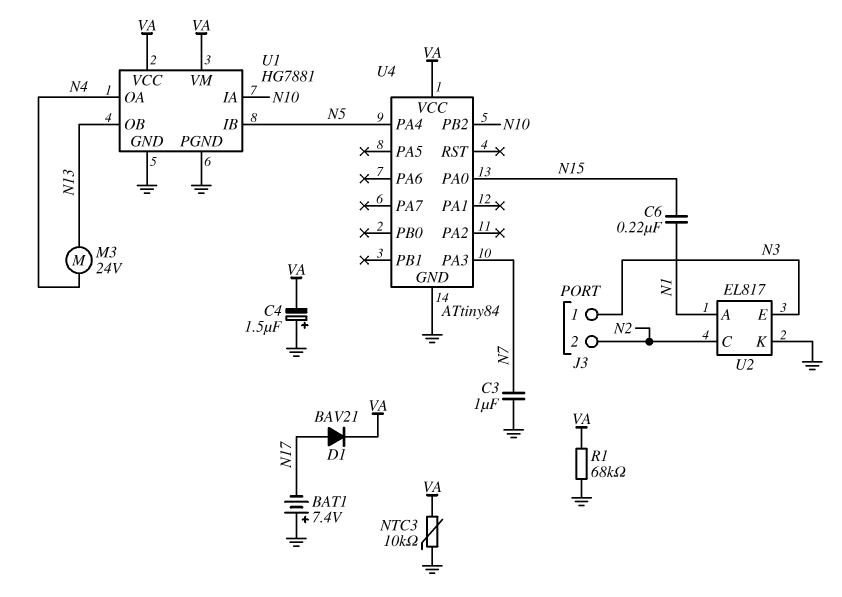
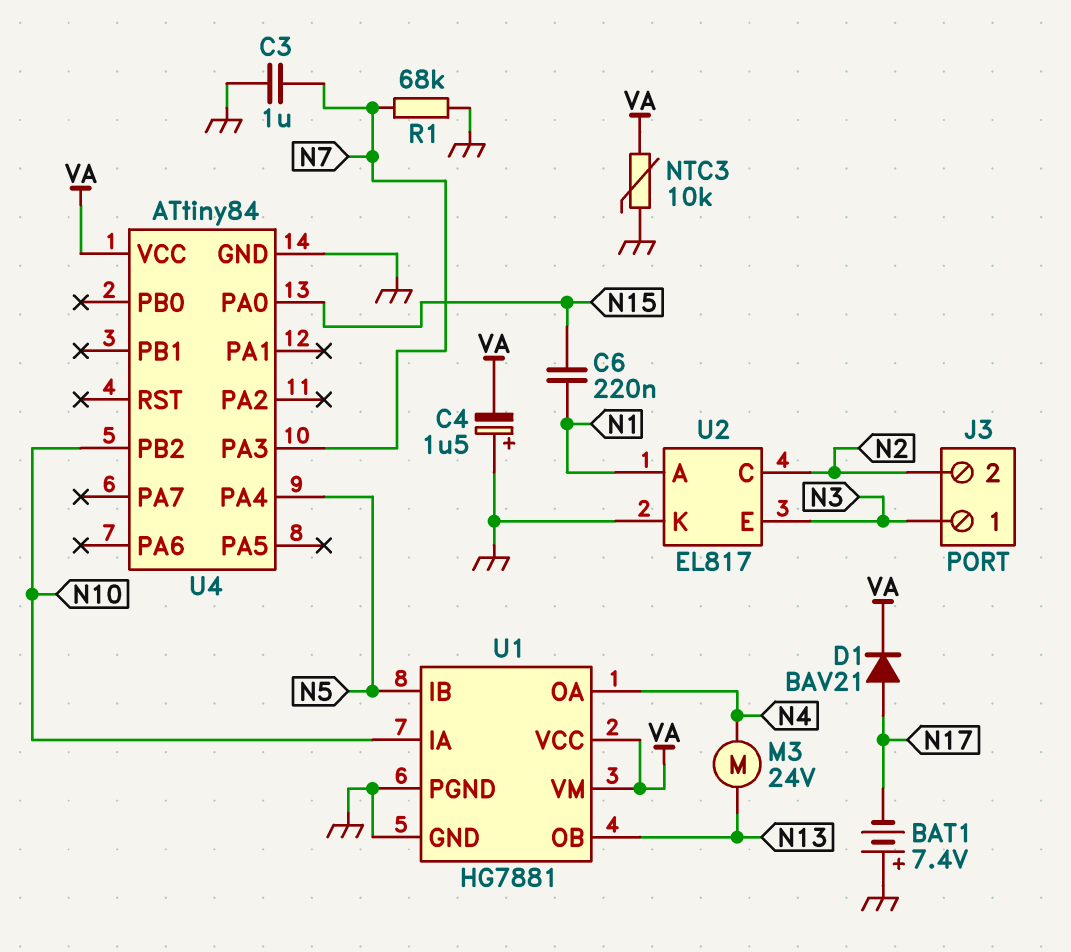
R1: 68k (GND, VA) -> 68k (GND, N7)

